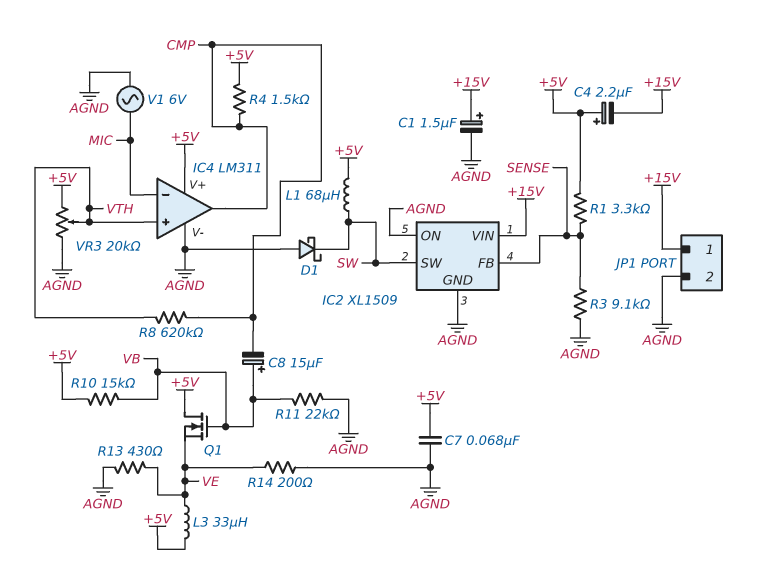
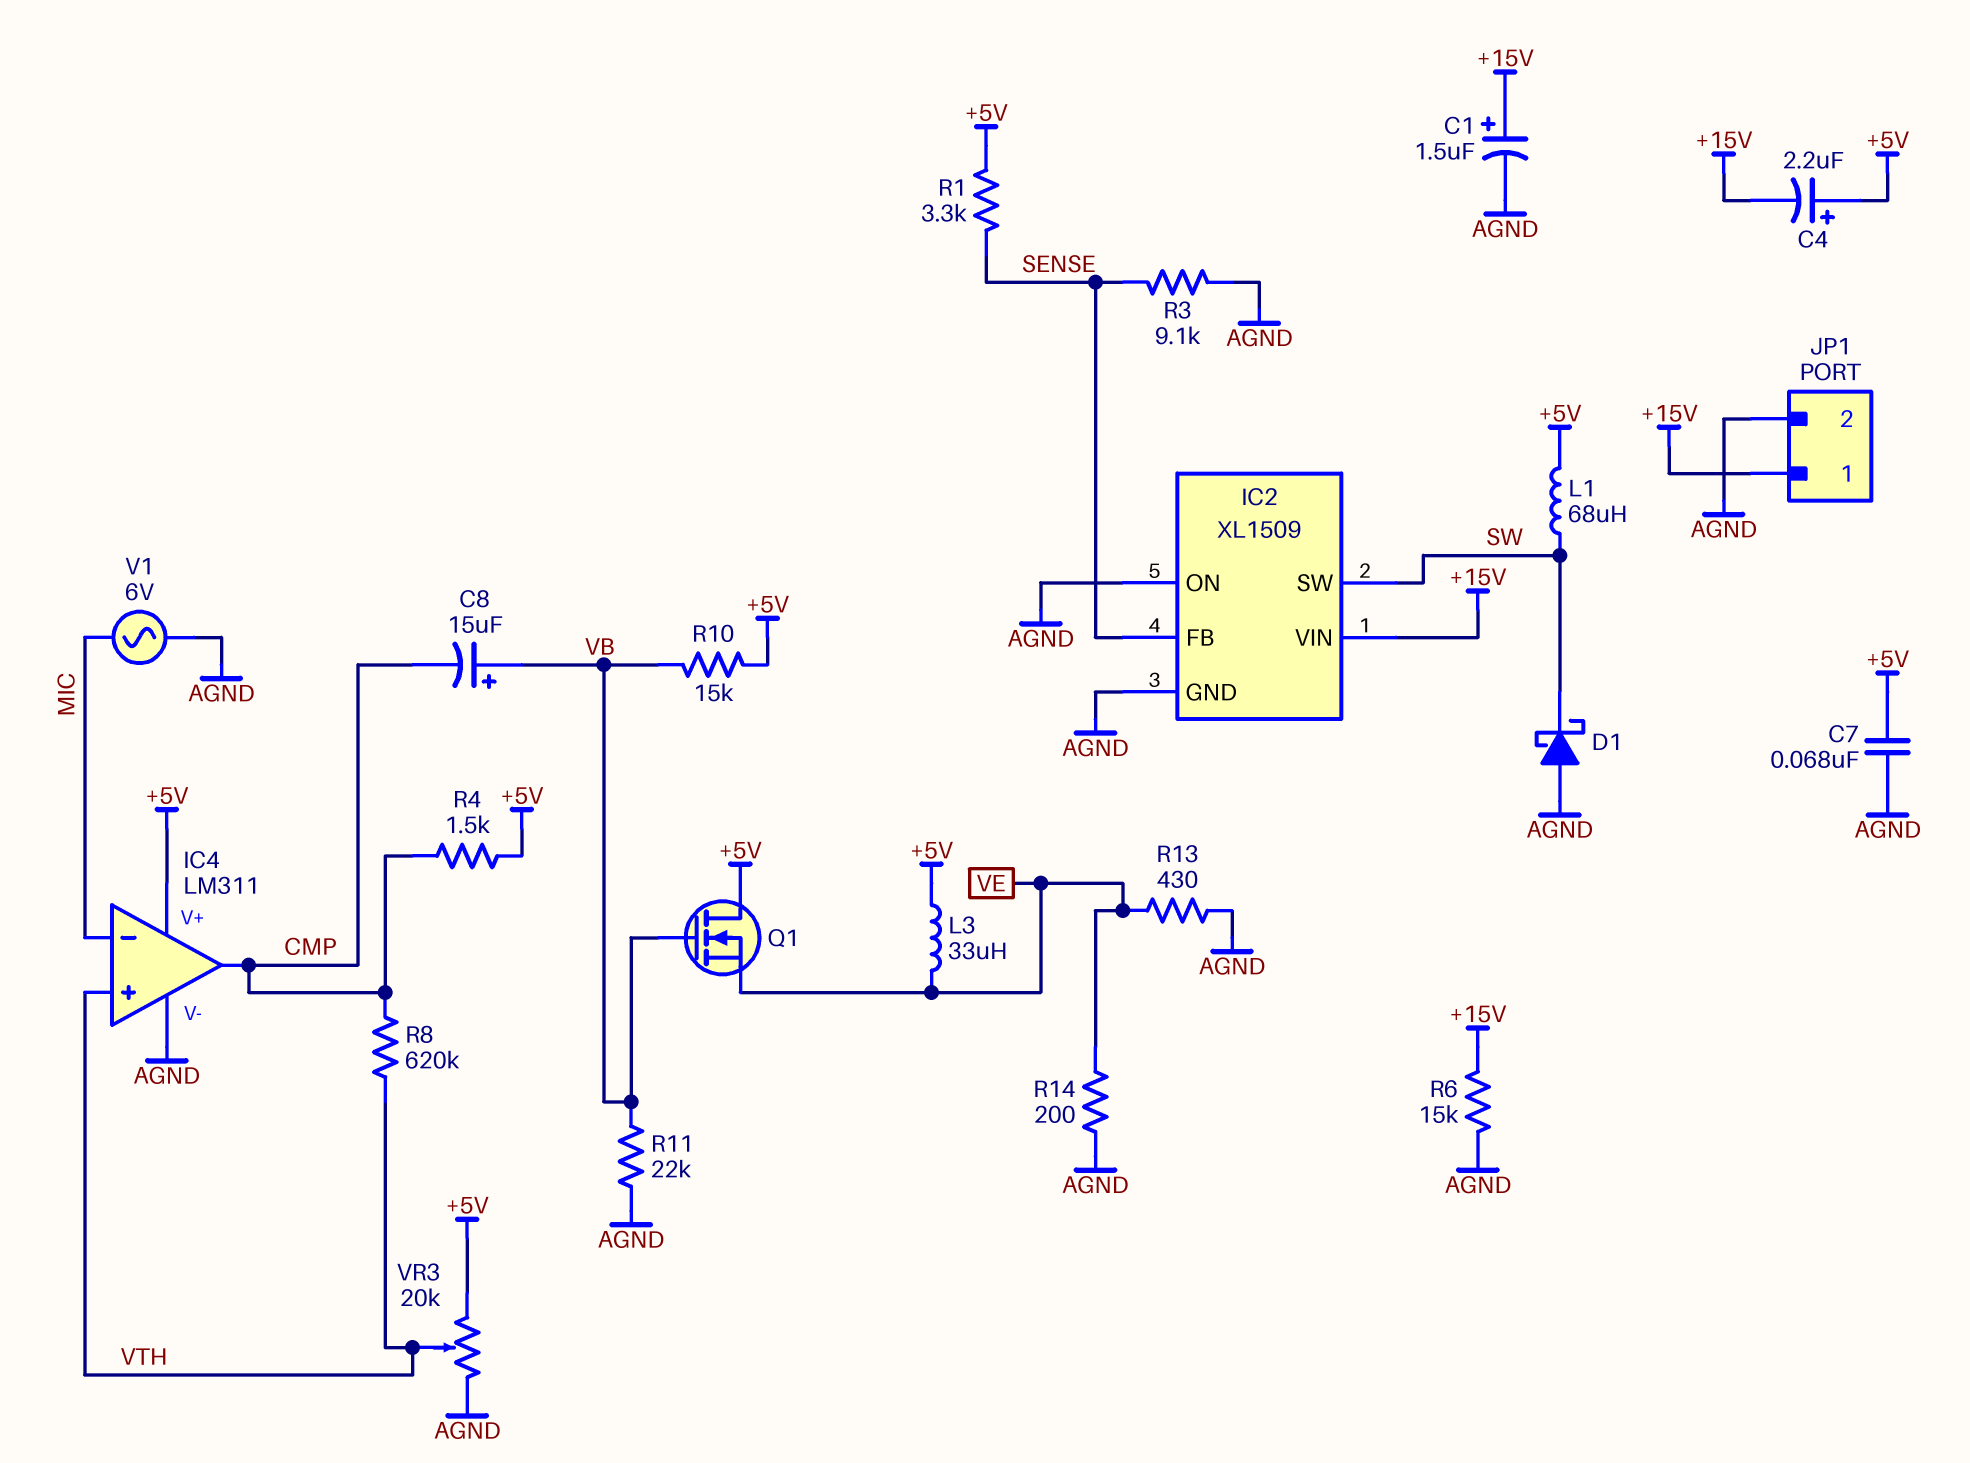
R6: none -> 15k (+15V, AGND)

